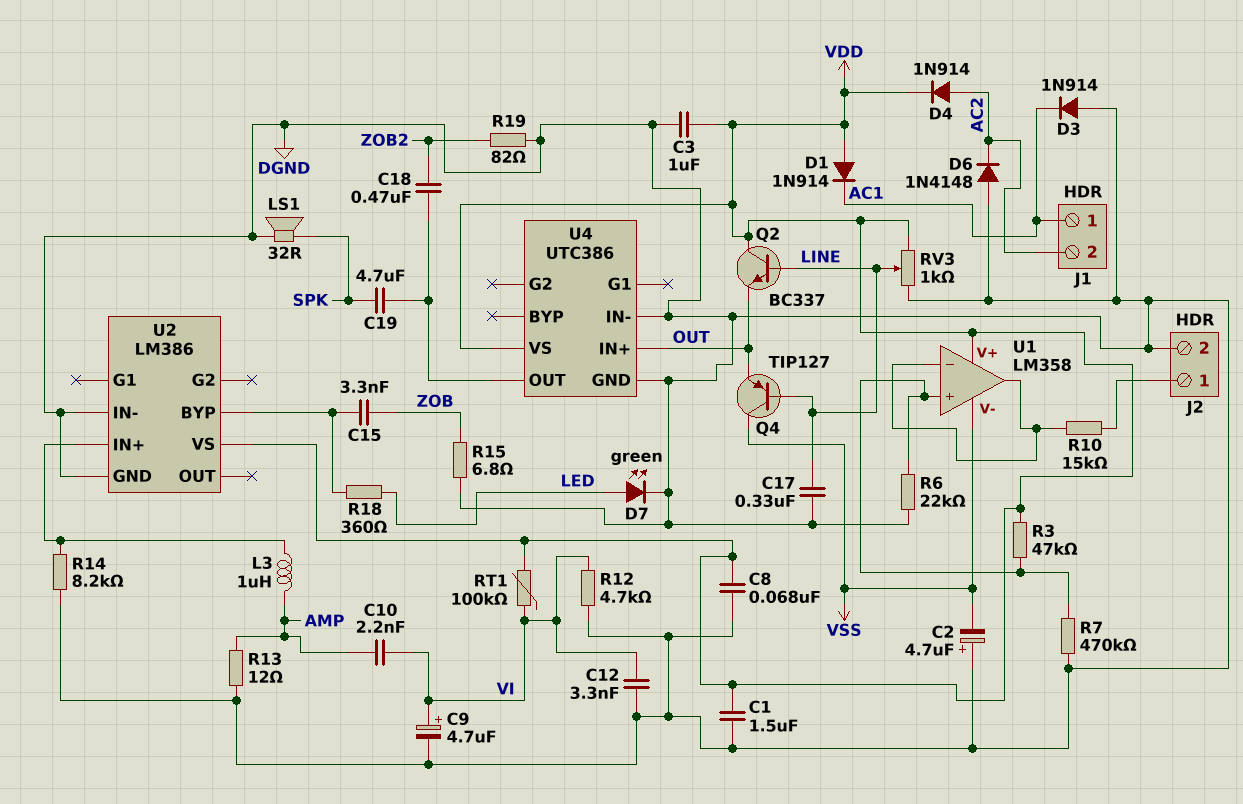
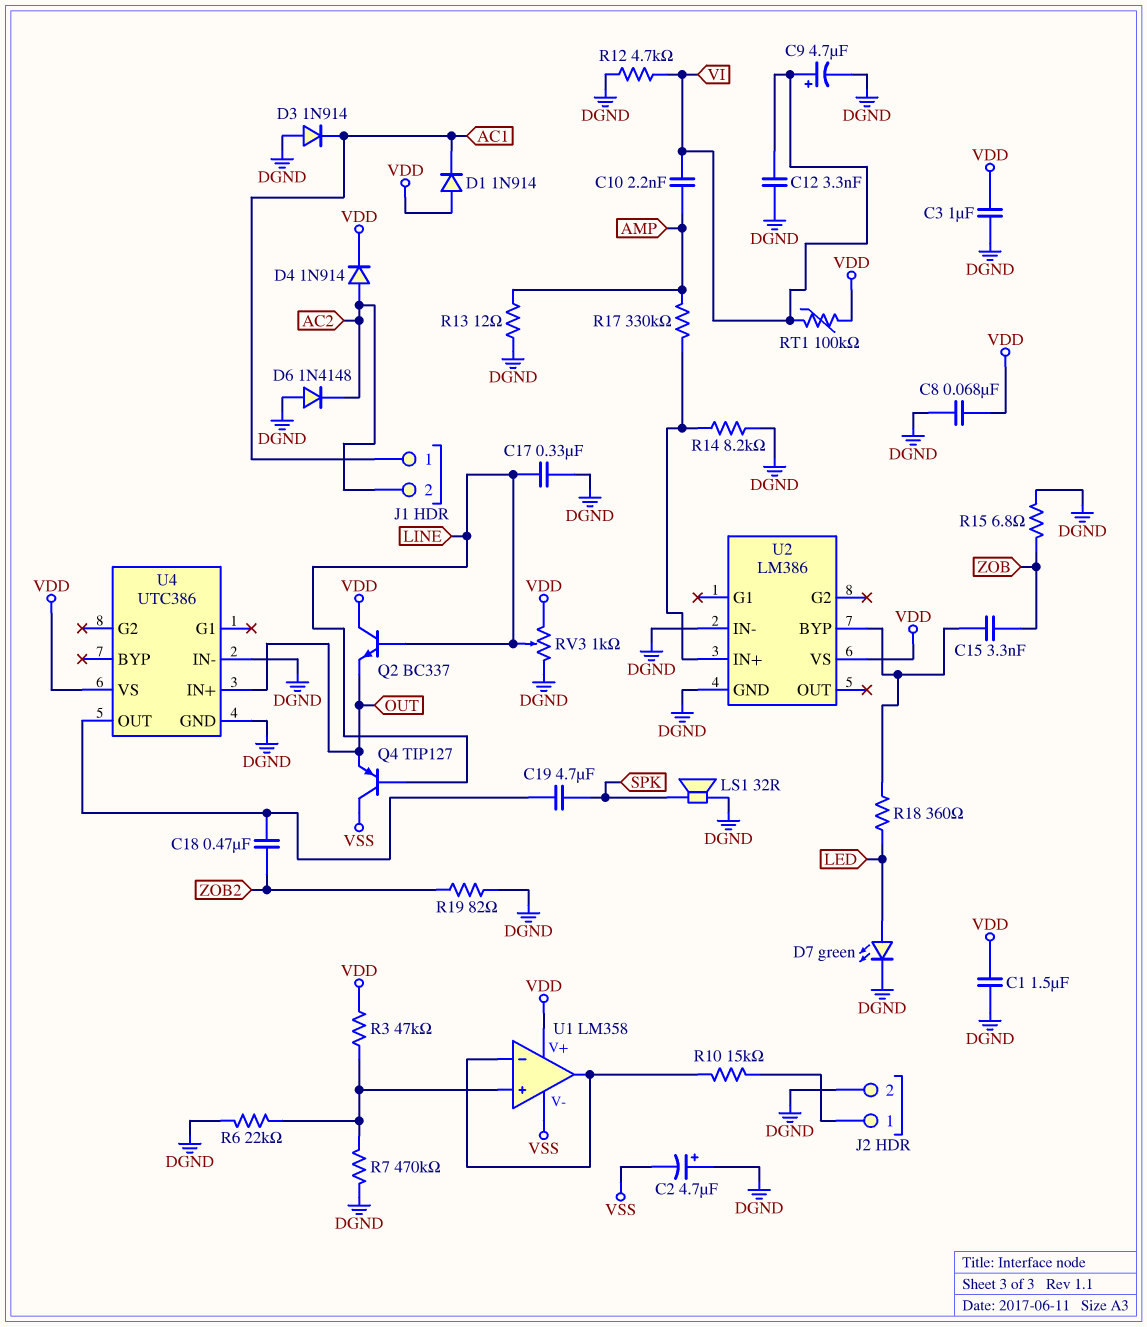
L3: 1uH (AMP, U2/IN+) -> none
R17: none -> 330k (AMP, U2/IN+)

